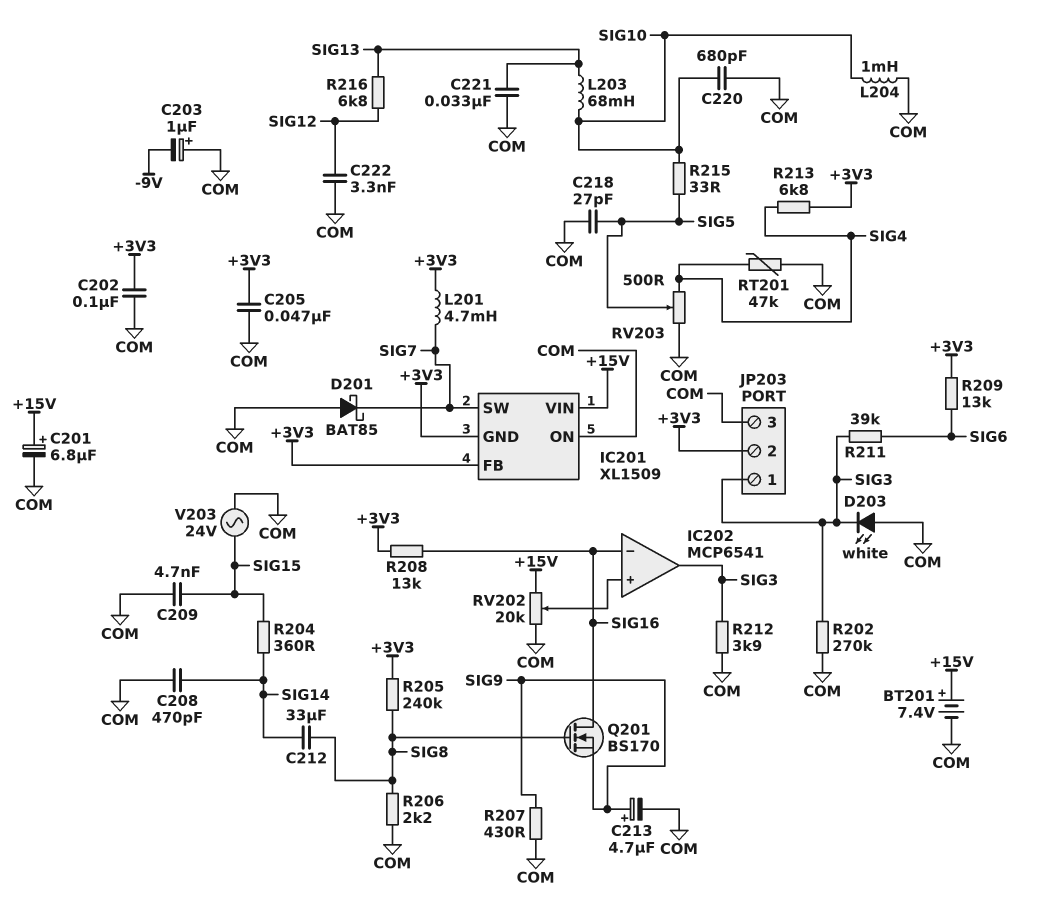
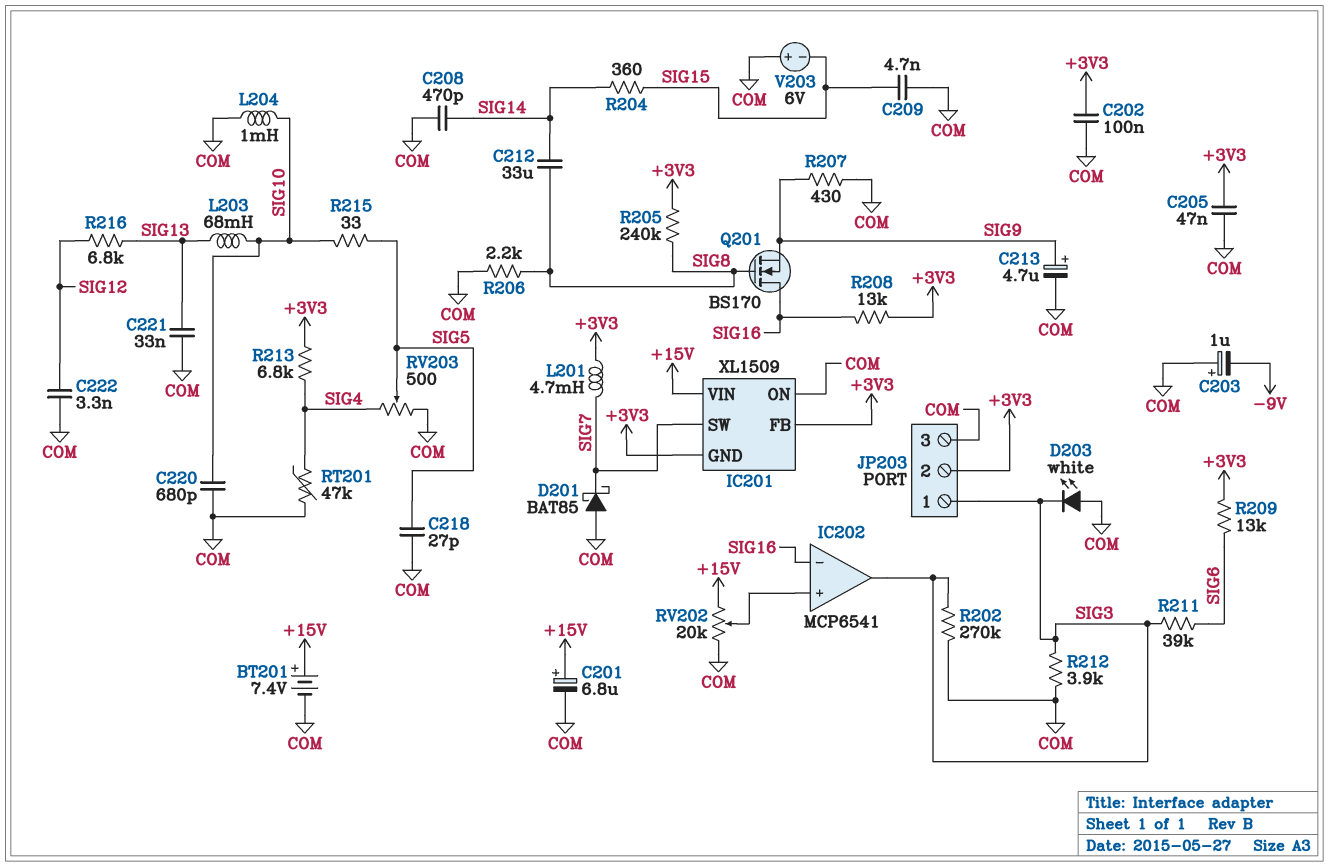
V203: AC 24V (COM, SIG15) -> 6V (plus COM, minus SIG15)

